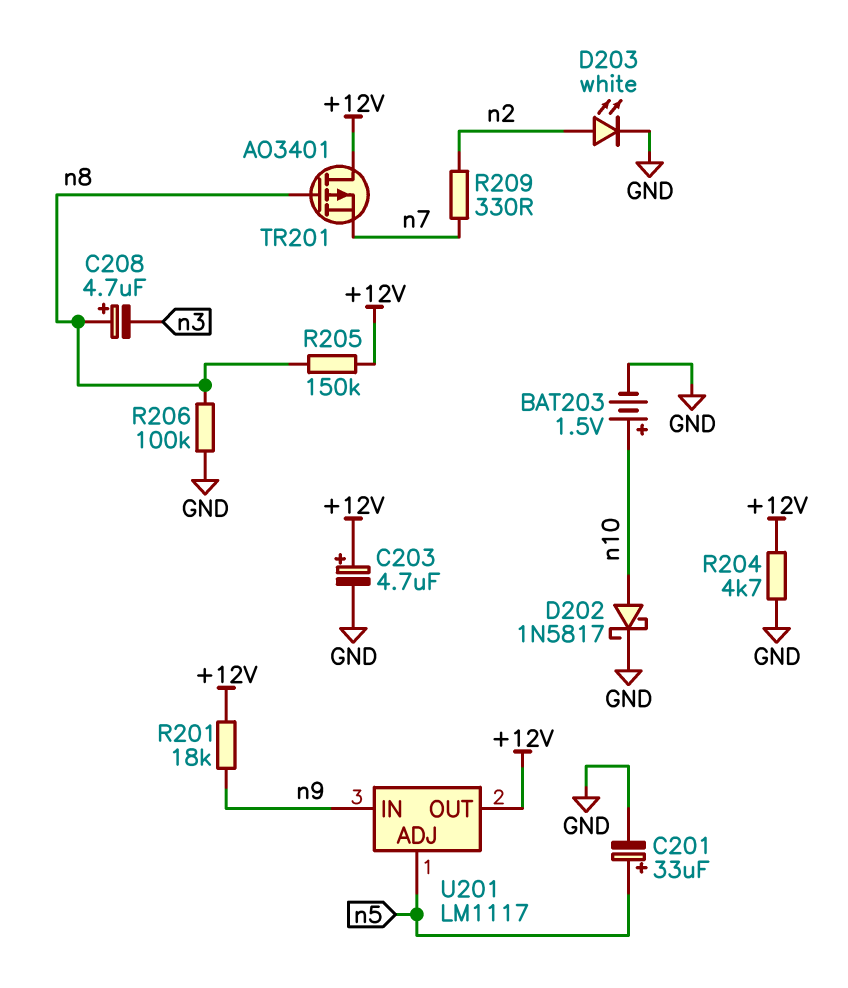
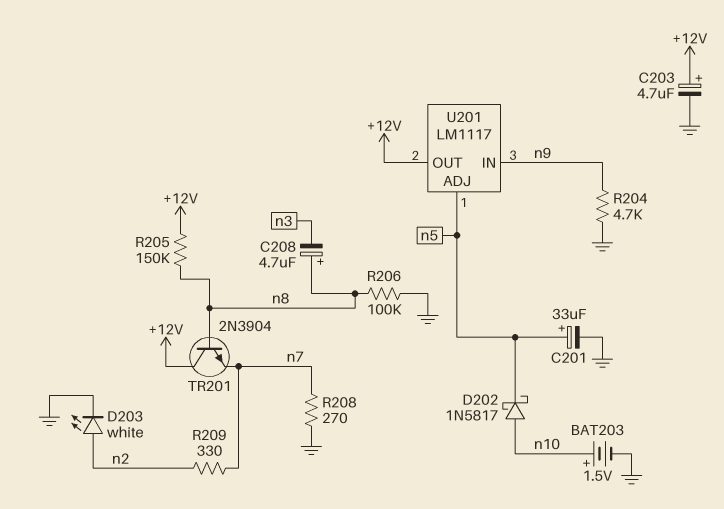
D202: schottky 1N5817 (A n10, K GND) -> schottky 1N5817 (A n10, K n5)
R201: 18k (+12V, n9) -> none
R204: 4.7k (+12V, GND) -> 4.7k (GND, n9)
R208: none -> 270 (GND, n7)
TR201: PMOS AO3401 (G n8, D +12V, S n7) -> NPN 2N3904 (B n8, C +12V, E n7)

